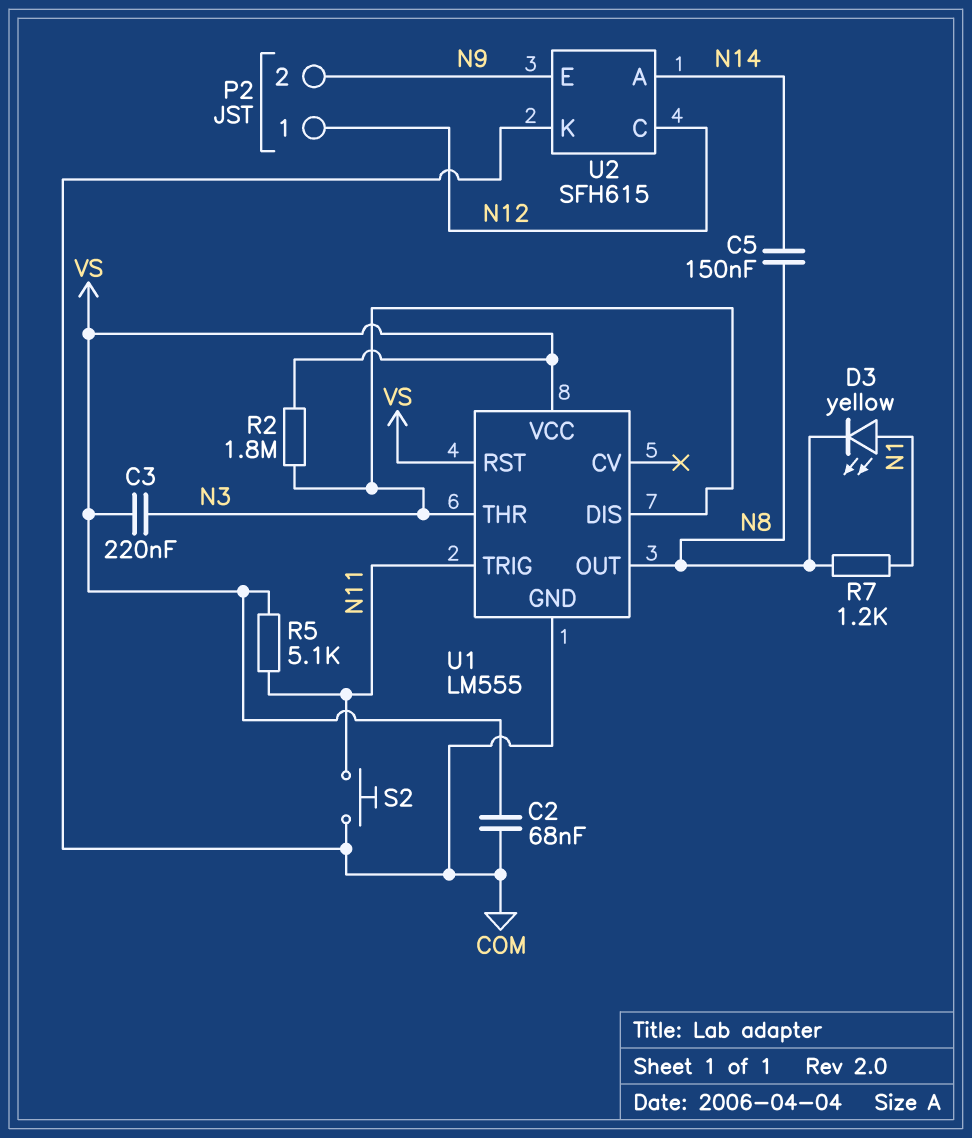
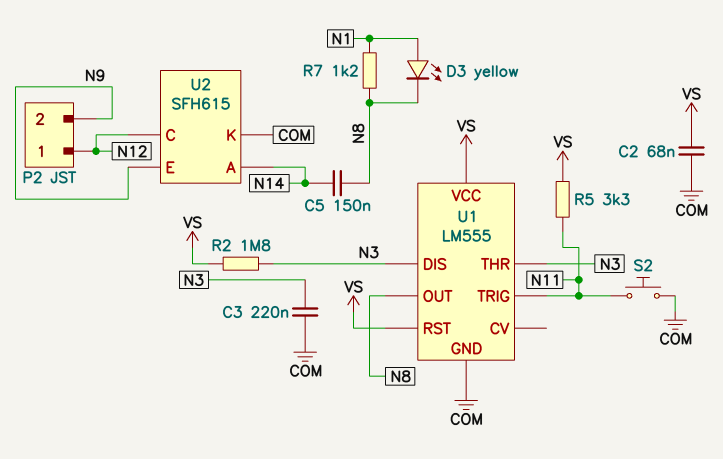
C3: 220nF (N3, VS) -> 220nF (COM, N3)
R5: 5.1k (N11, VS) -> 3.3k (N11, VS)

